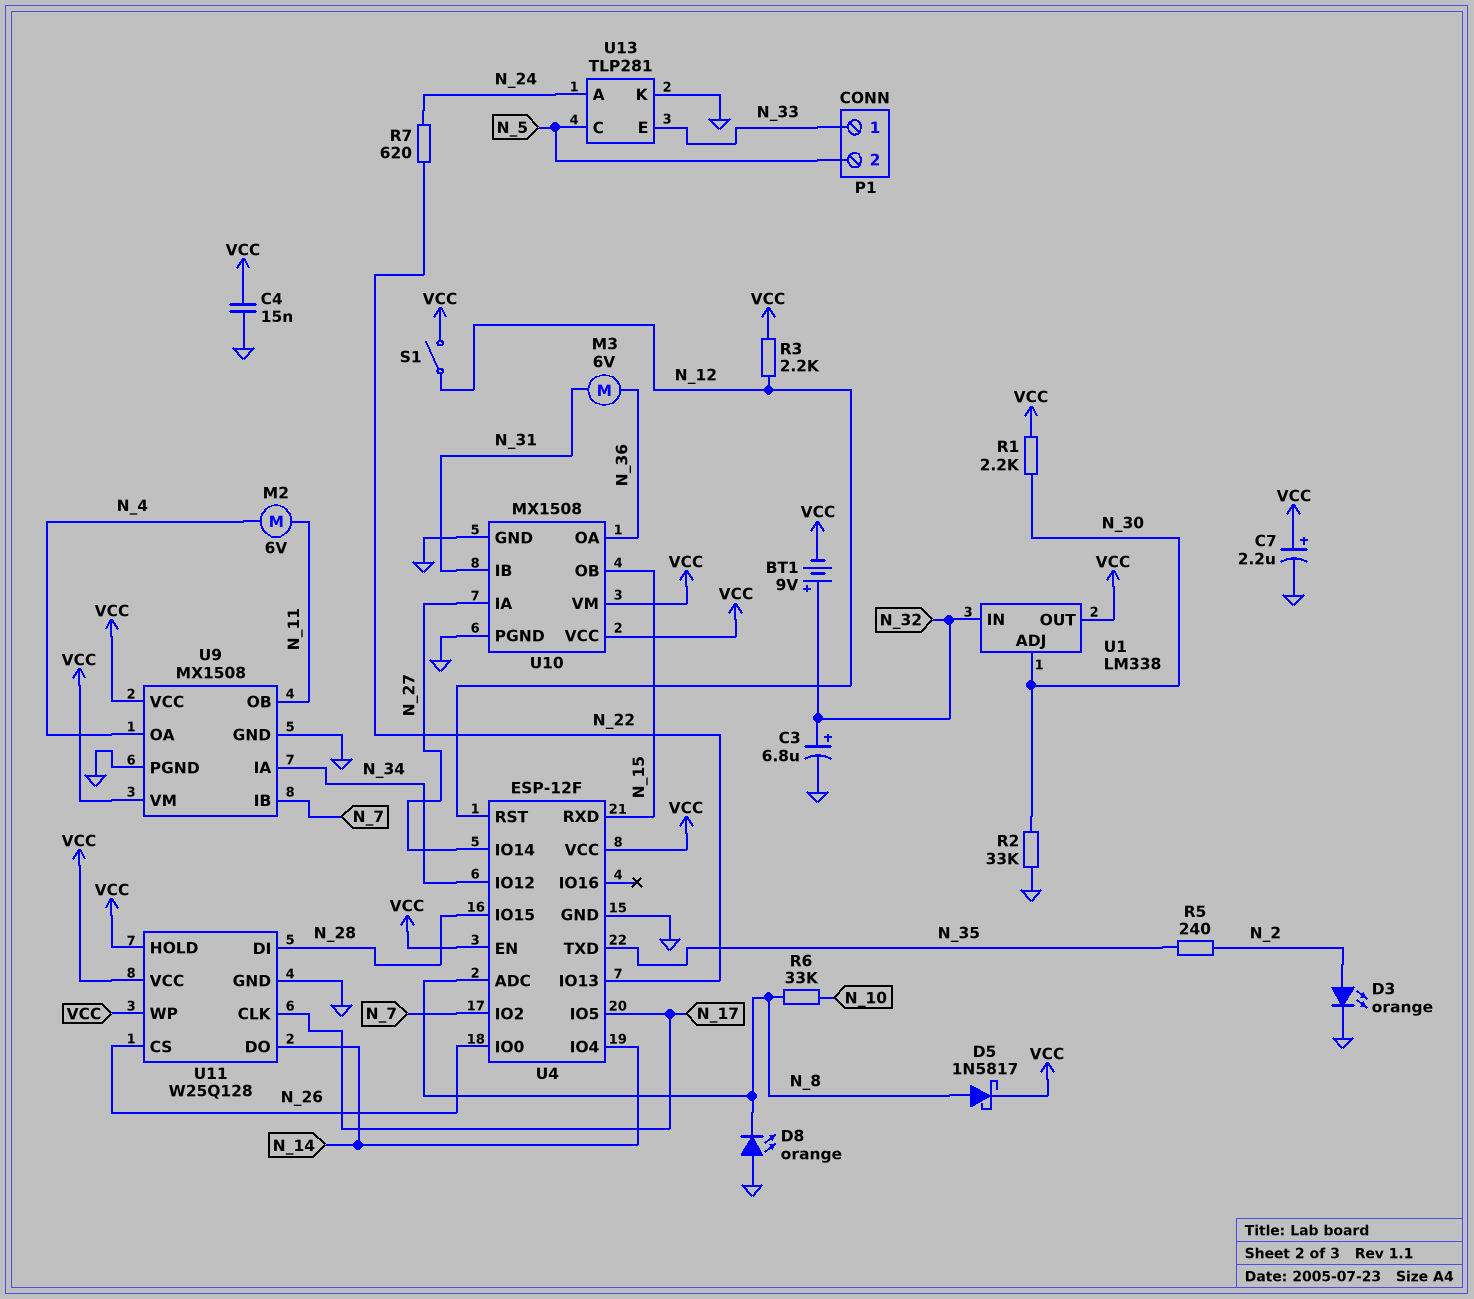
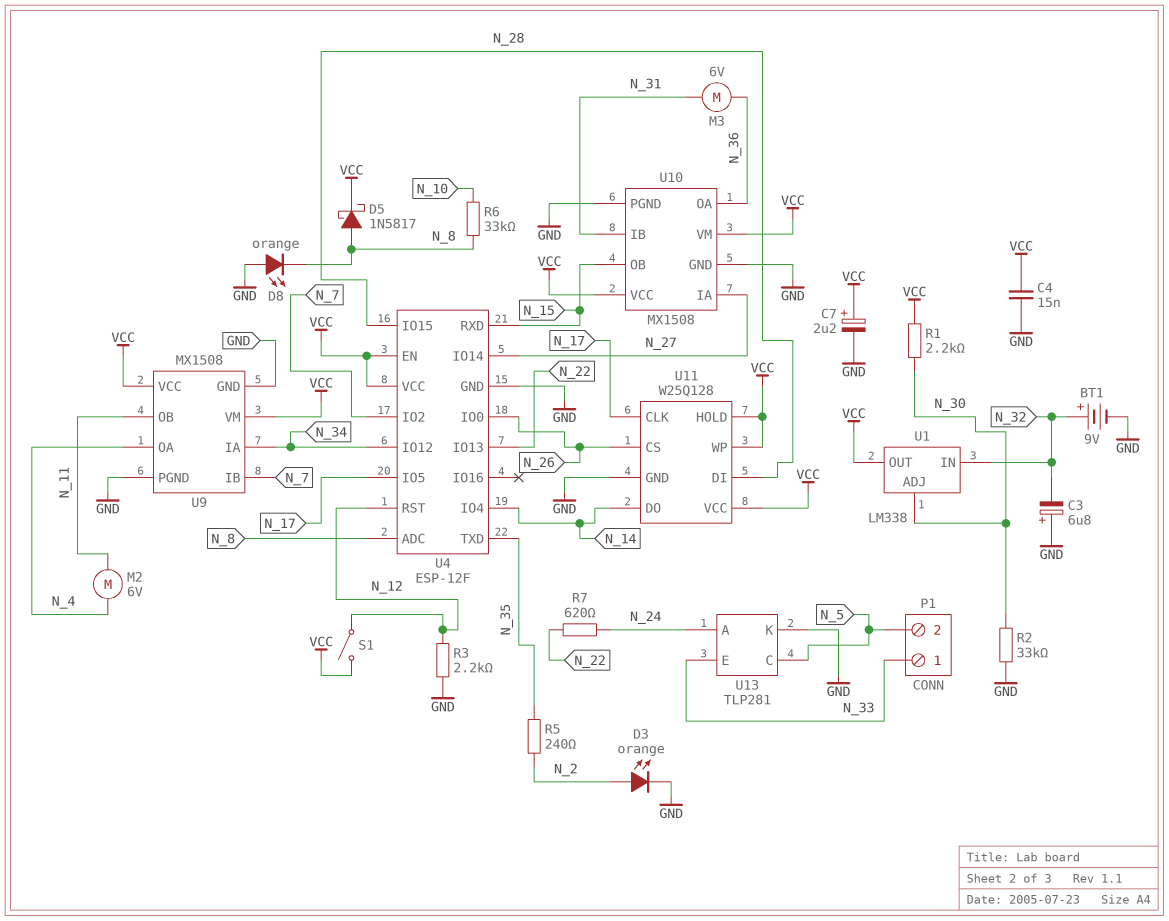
BT1: 9V (plus N_32, minus VCC) -> 9V (plus N_32, minus GND)
C3: 6.8uF (plus N_32, minus GND) -> 6.8uF (plus GND, minus N_32)
R3: 2.2k (N_12, VCC) -> 2.2k (GND, N_12)

